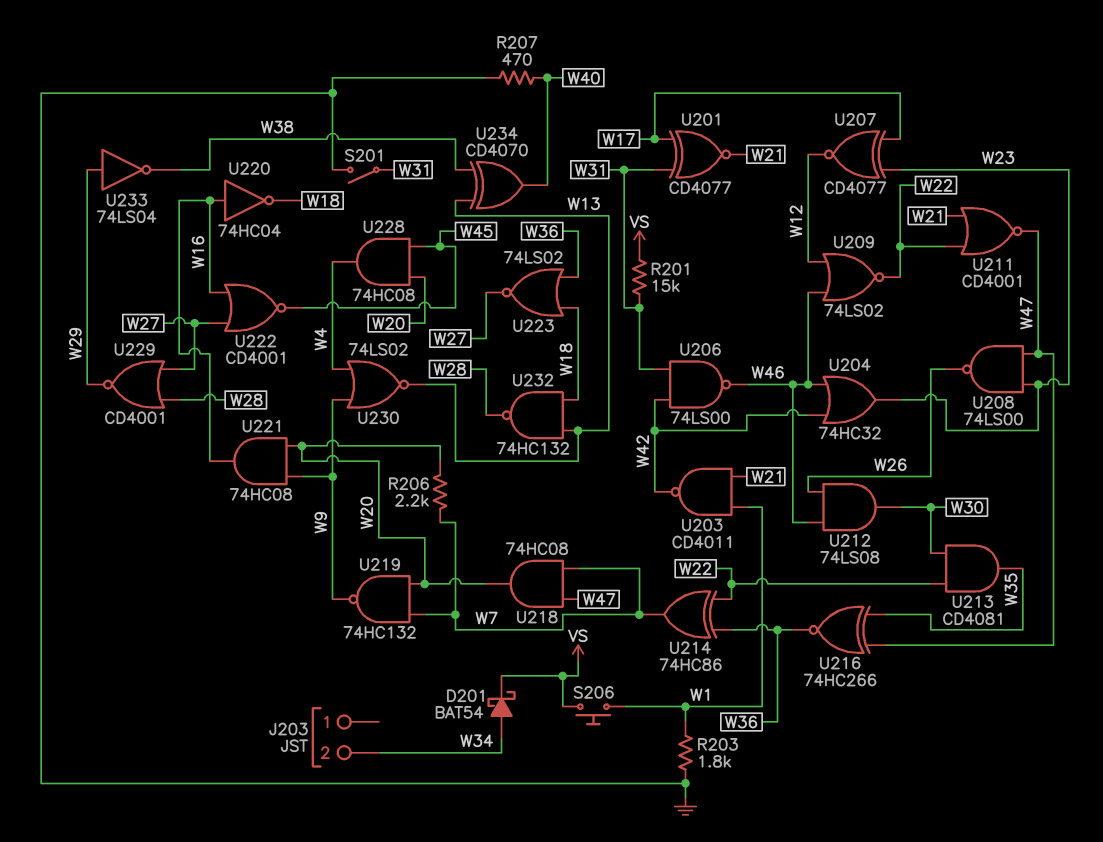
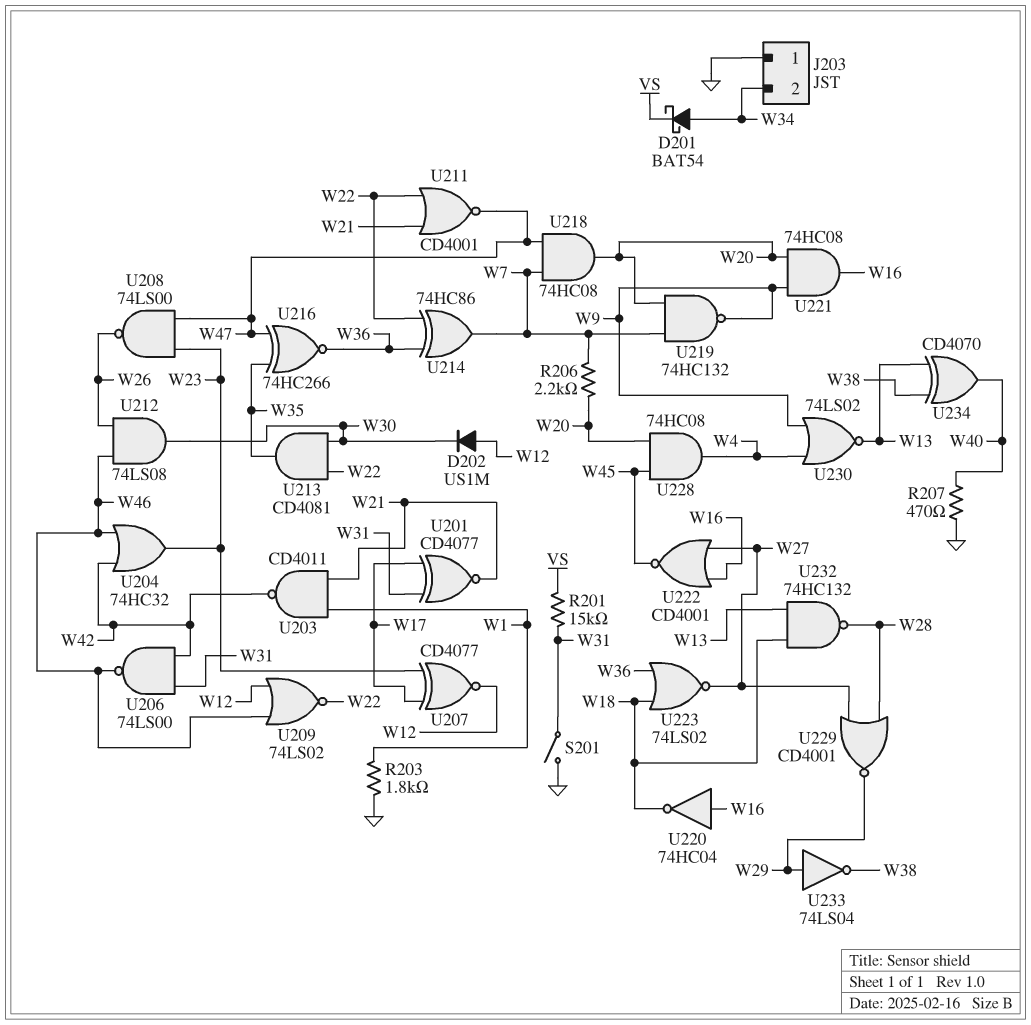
D202: none -> diode US1M (A W12, K W30)
J203 pin 1: none -> GND
S206: button (VS, W1) -> none

